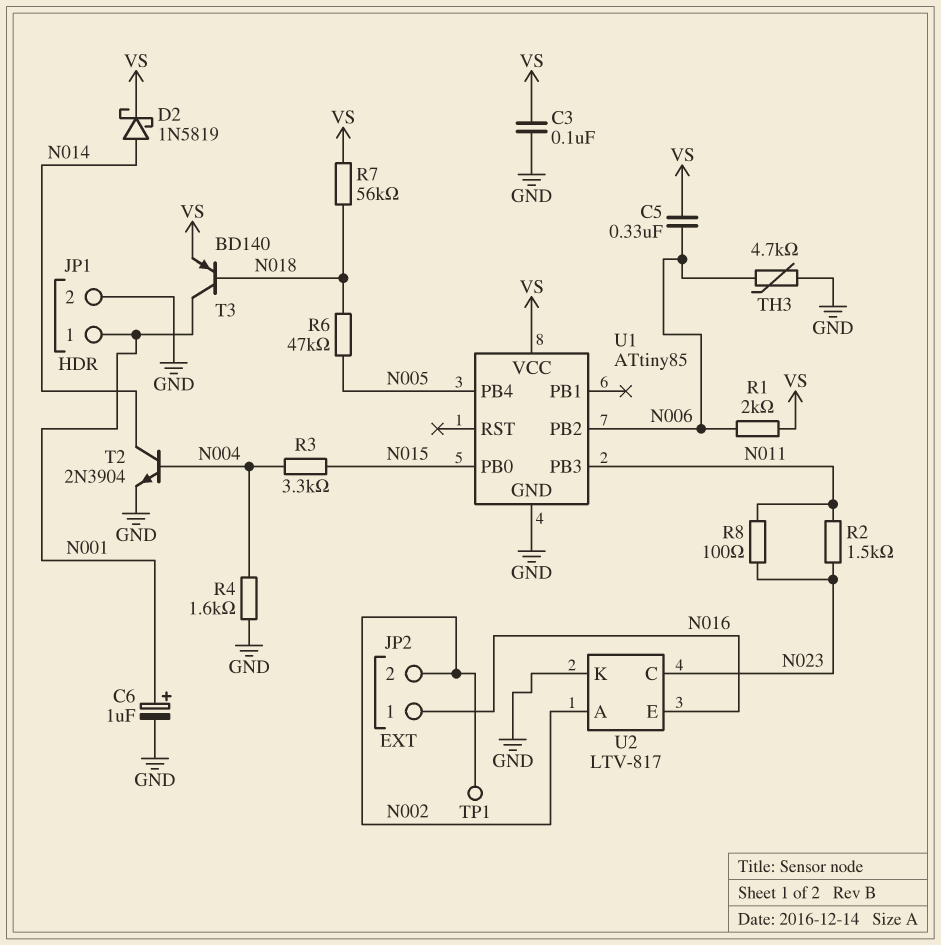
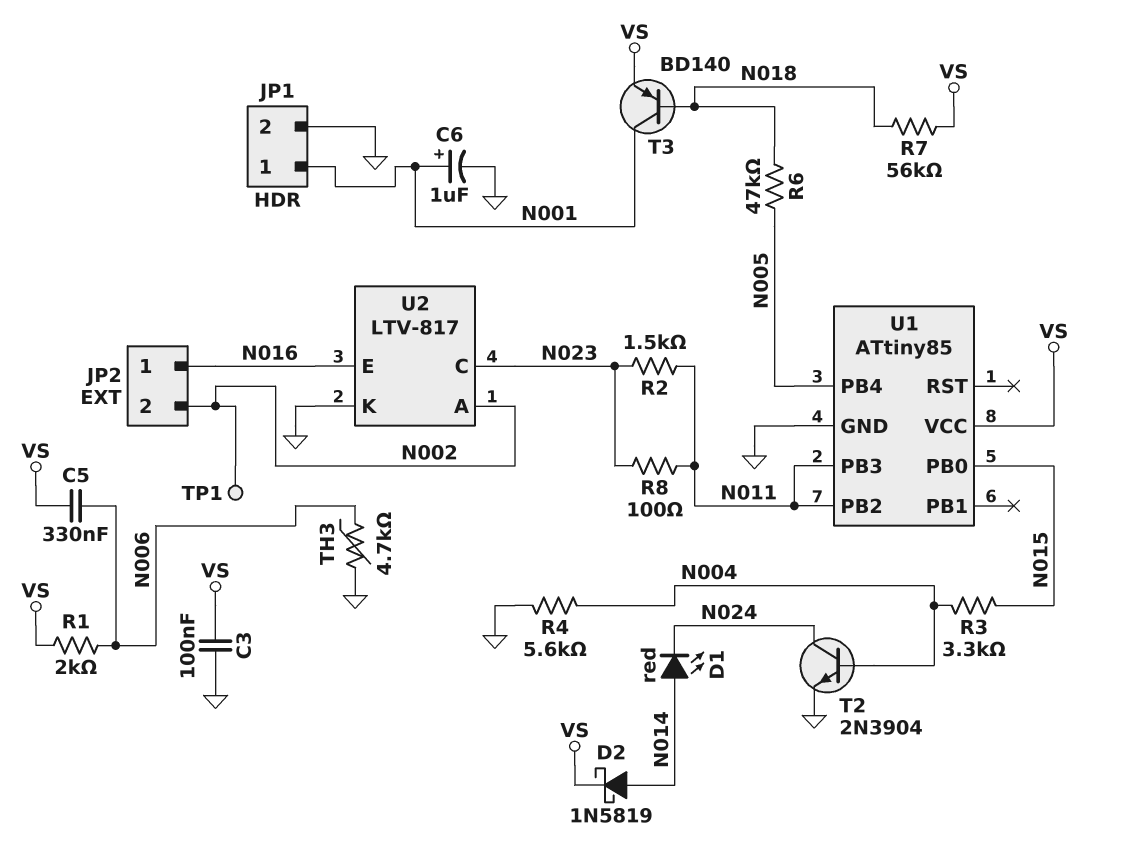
D1: none -> LED red (A N014, K N024)
R4: 1.6k (GND, N004) -> 5.6k (GND, N004)
T2: NPN 2N3904 (B N004, C N014, E GND) -> NPN 2N3904 (B N004, C N024, E GND)
U1 pin PB2: N006 -> N011

